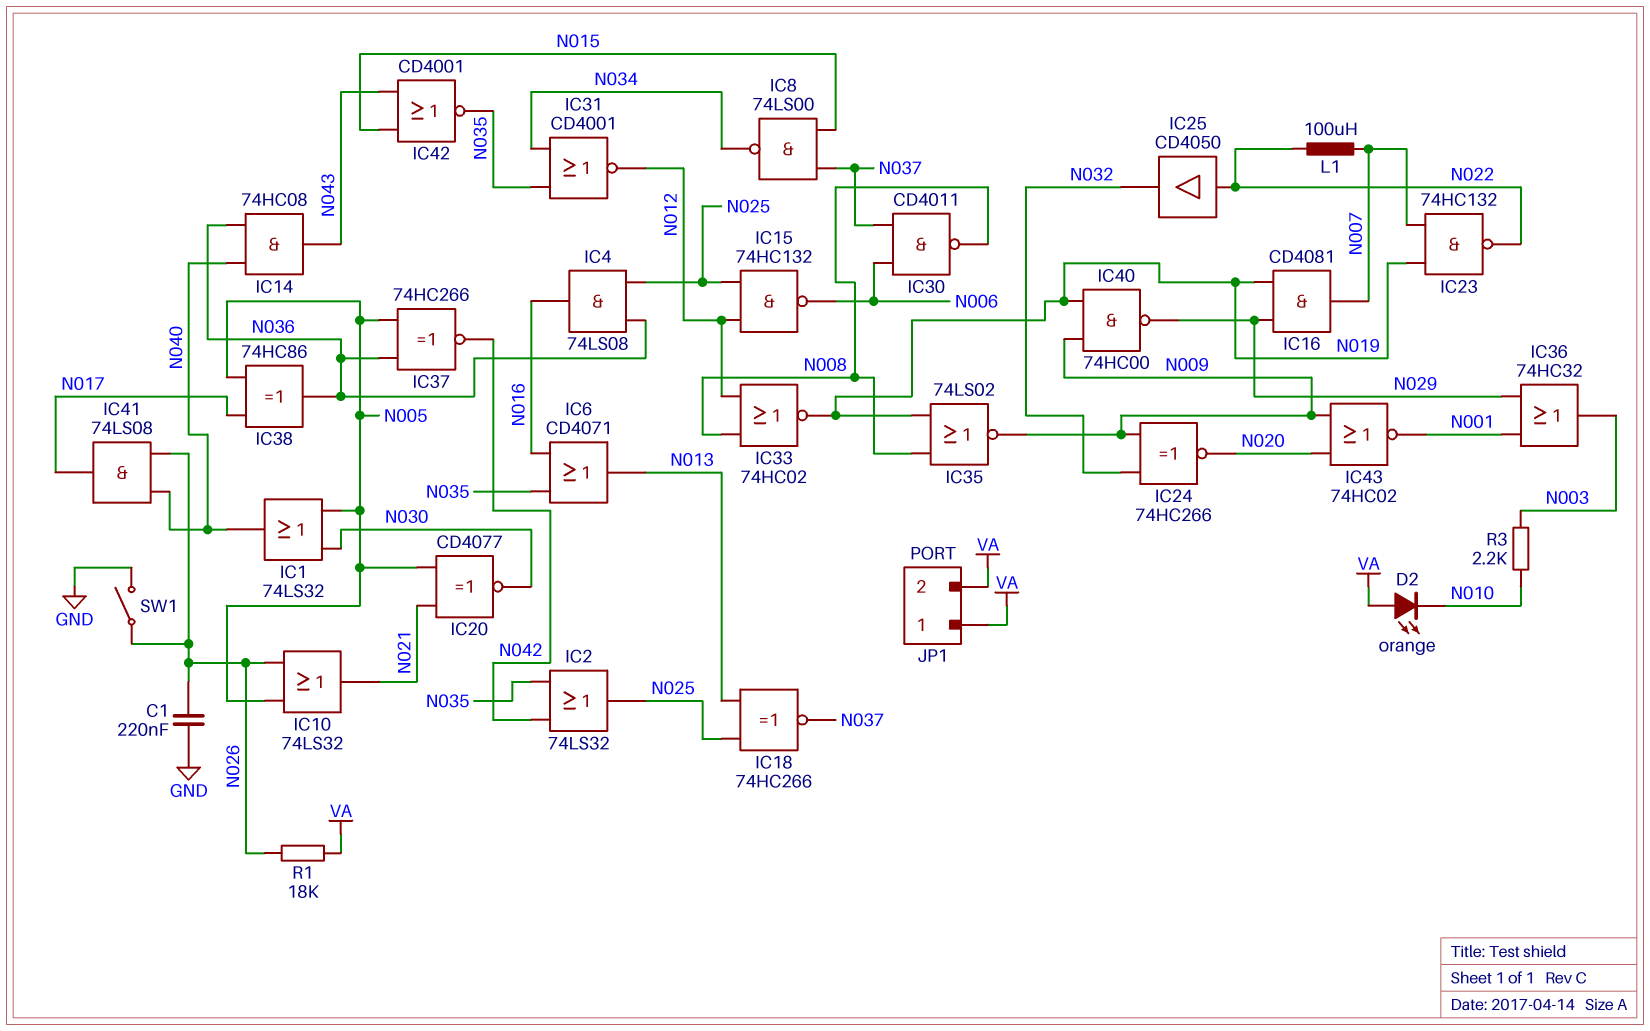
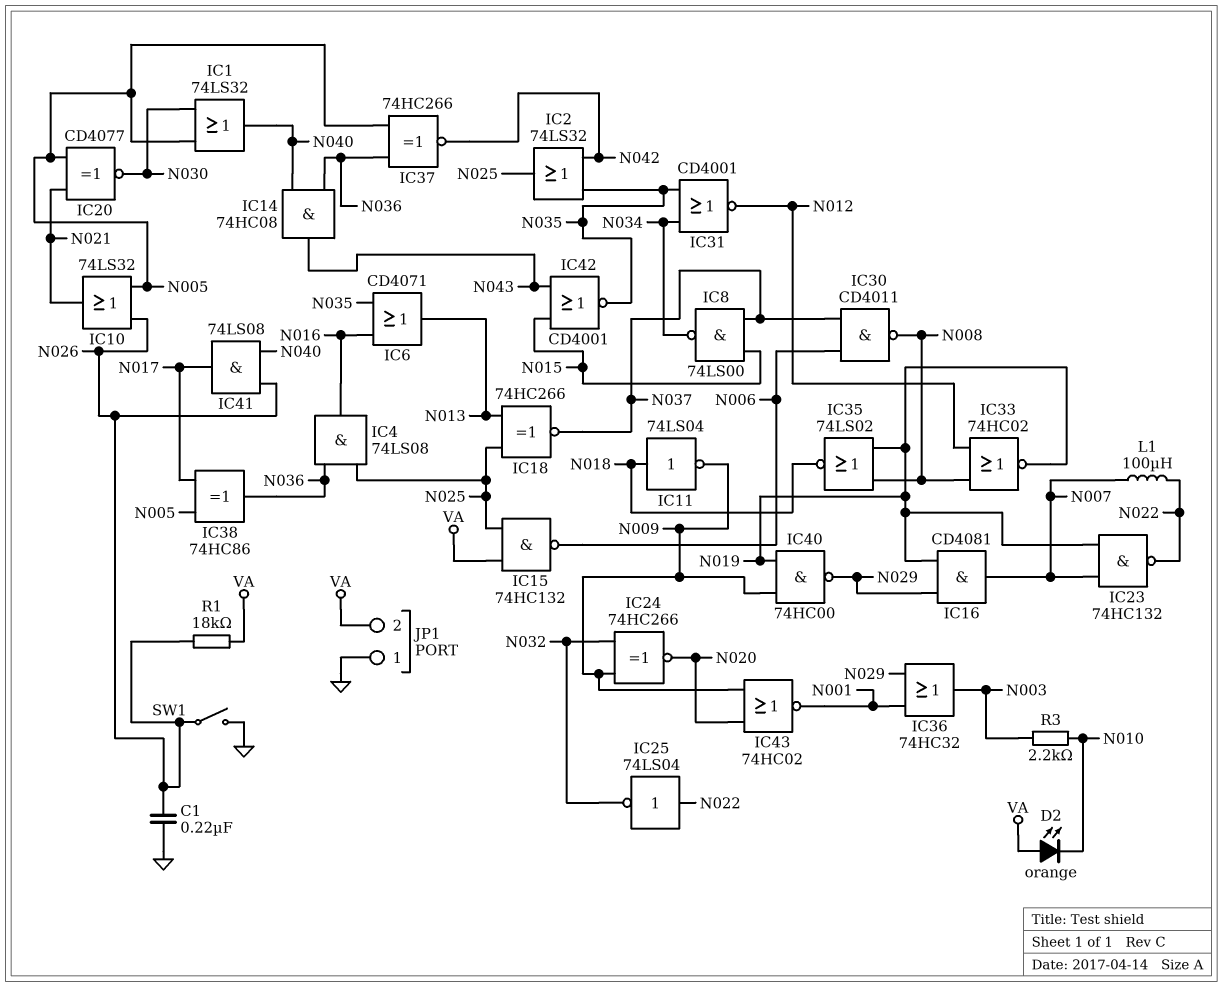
IC11: none -> NOT 74LS04 (in N018, out N009)
IC15: NAND 74HC132 (in N012, in N025, out N006) -> NAND 74HC132 (in N025, in VA, out N006)
IC25: buffer CD4050 (in N022, out N032) -> NOT 74LS04 (in N022, out N032)
IC35: NOR 74LS02 (in N008, in N019, out N009) -> NOR 74LS02 (in N008, in N019, out N018)
JP1 pin 1: VA -> GND

